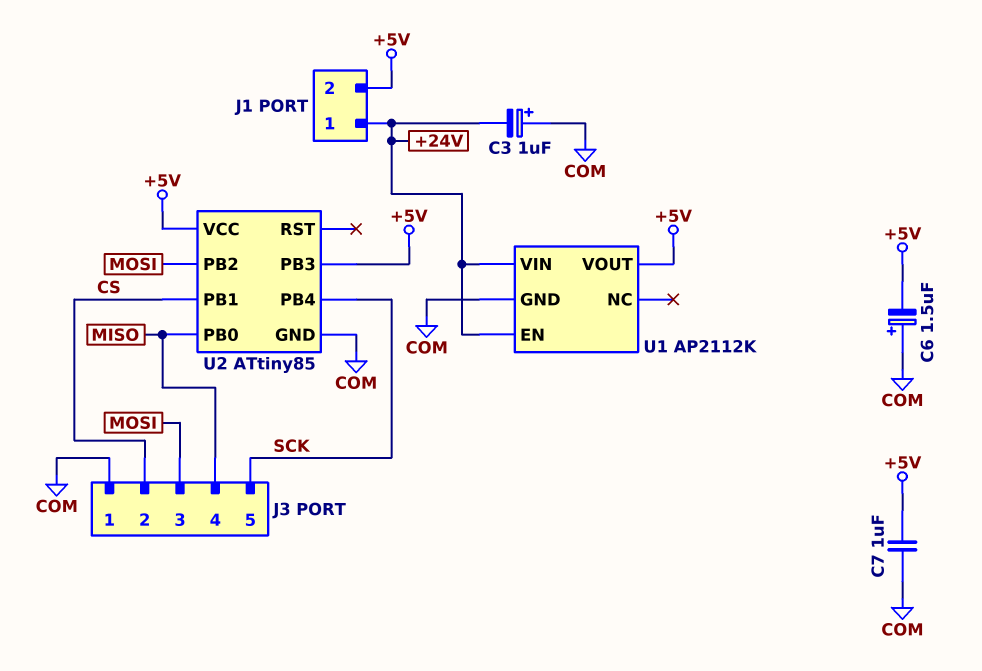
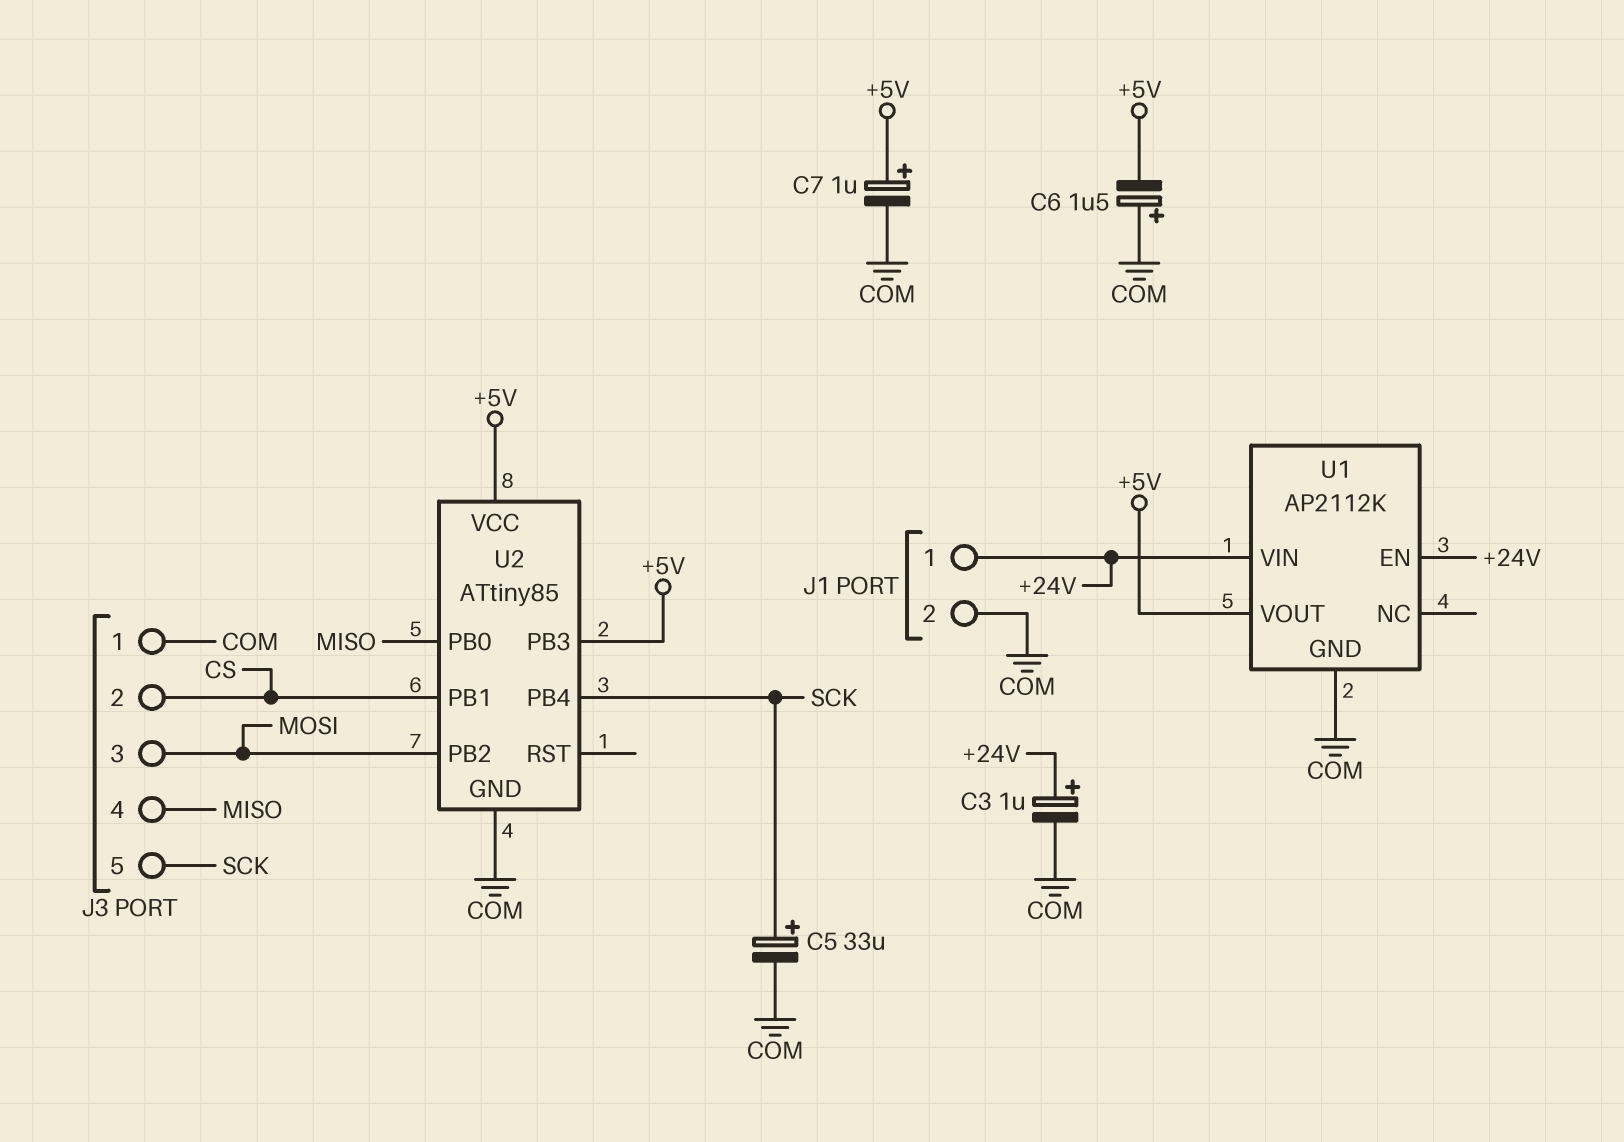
C3: 1uF (plus COM, minus +24V) -> 1uF (plus +24V, minus COM)
C5: none -> 33uF (plus SCK, minus COM)
C7: 1uF (+5V, COM) -> 1uF (plus +5V, minus COM)
J1 pin 2: +5V -> COM

